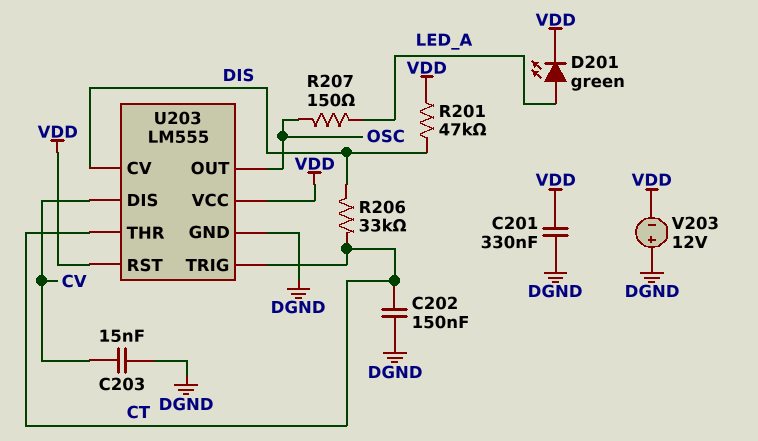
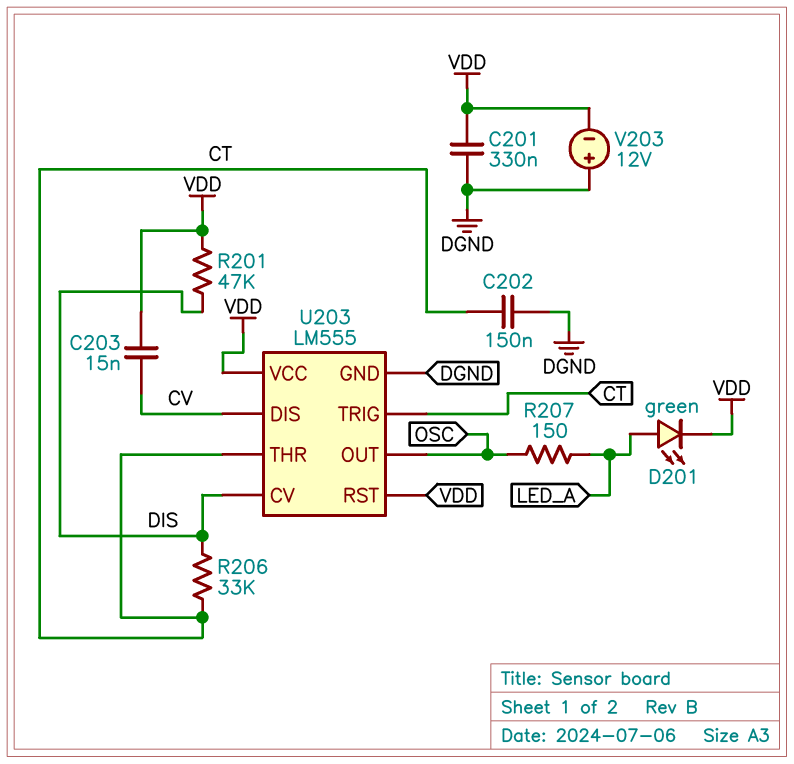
C203: 15nF (CV, DGND) -> 15nF (CV, VDD)

